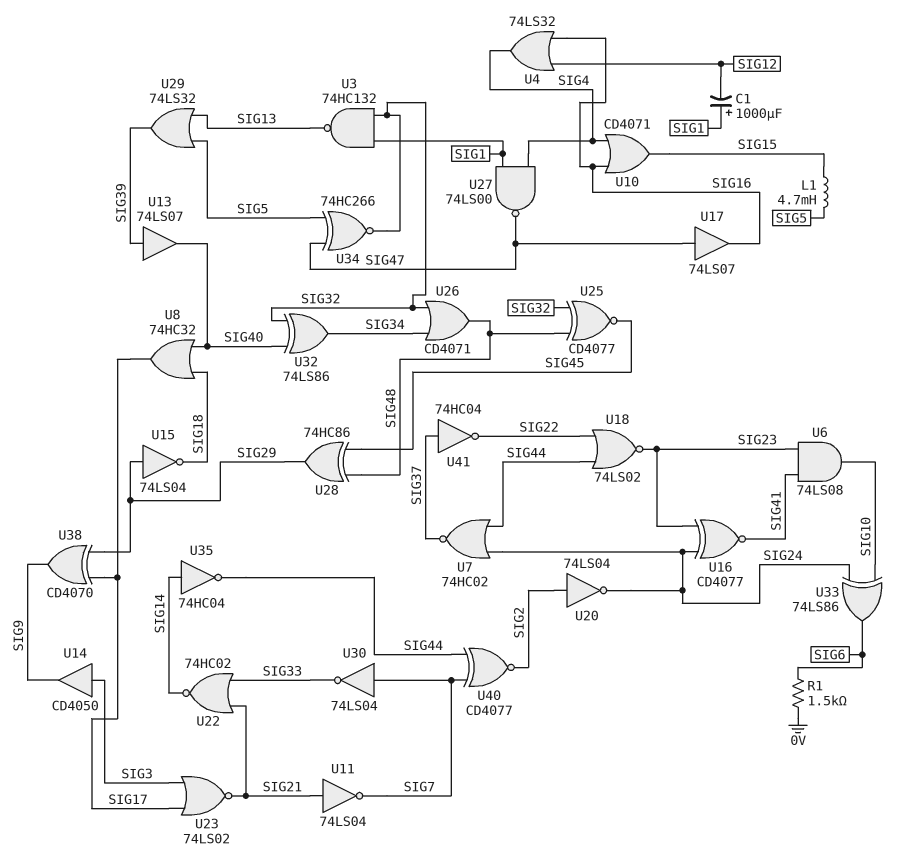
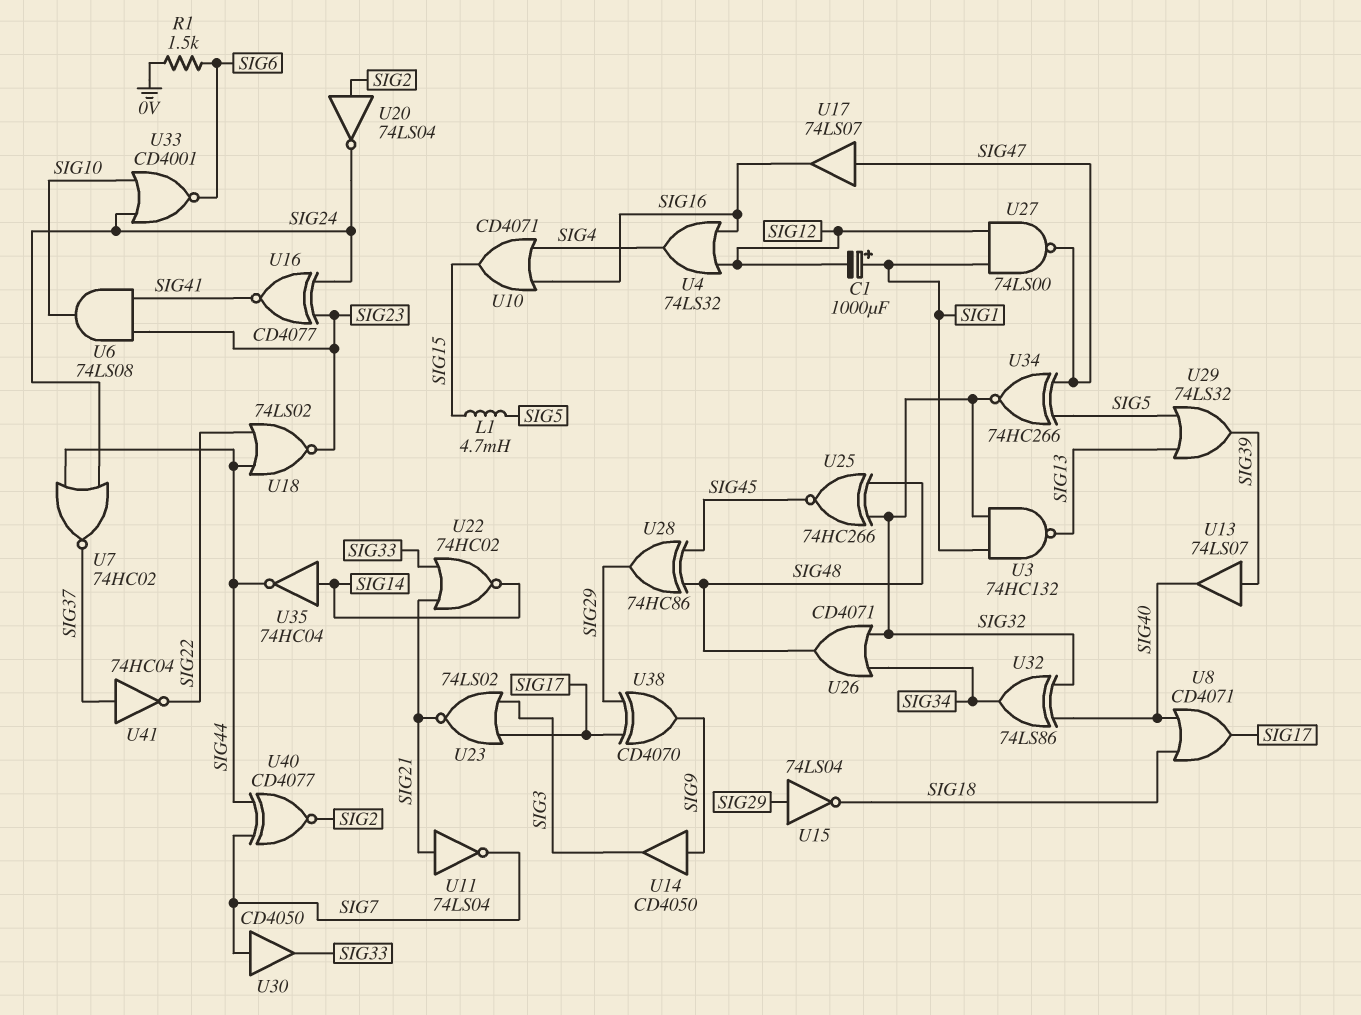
U8: OR 74HC32 (in SIG18, in SIG40, out SIG17) -> OR CD4071 (in SIG18, in SIG40, out SIG17)
U14: buffer CD4050 (in SIG3, out SIG9) -> buffer CD4050 (in SIG9, out SIG3)
U25: XNOR CD4077 (in SIG32, in SIG48, out SIG45) -> XNOR 74HC266 (in SIG32, in SIG48, out SIG45)
U27: NAND 74LS00 (in SIG1, in SIG4, out SIG47) -> NAND 74LS00 (in SIG1, in SIG12, out SIG47)
U30: NOT 74LS04 (in SIG7, out SIG33) -> buffer CD4050 (in SIG7, out SIG33)
U33: XOR 74LS86 (in SIG10, in SIG24, out SIG6) -> NOR CD4001 (in SIG10, in SIG24, out SIG6)

